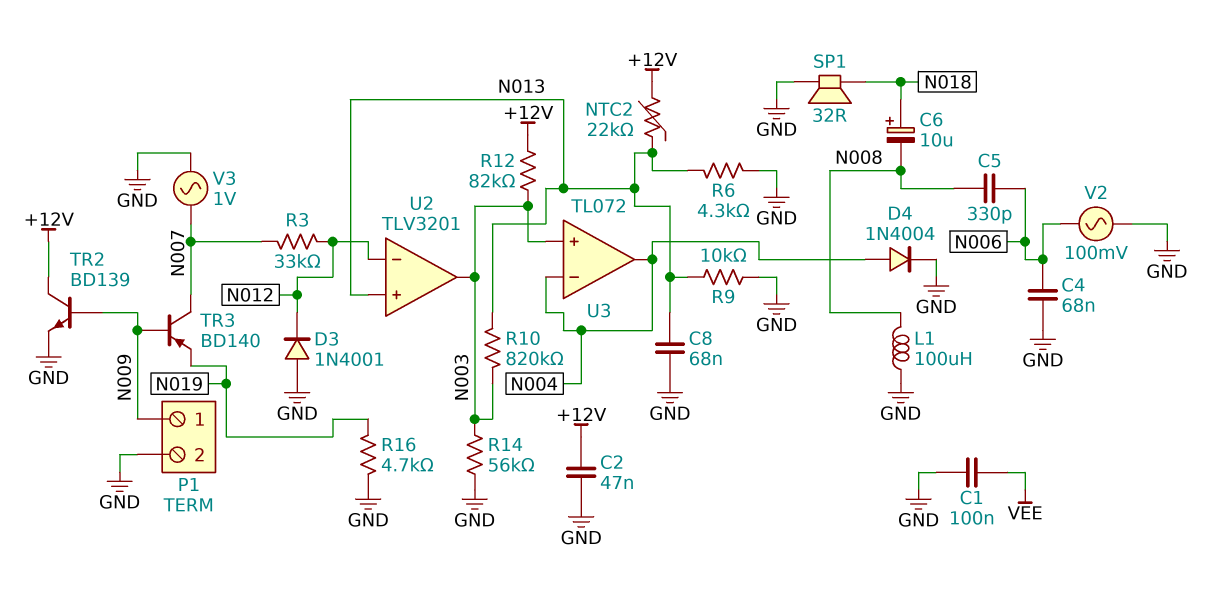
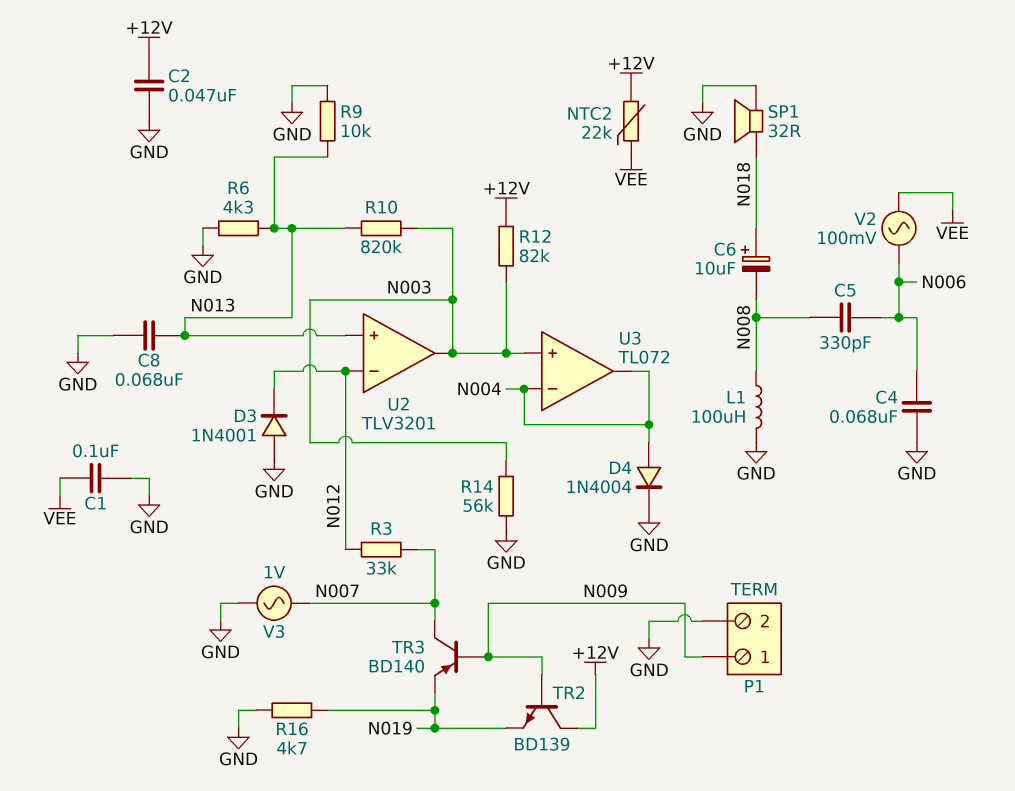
NTC2: 22k (+12V, N013) -> 22k (+12V, VEE)
TR2: NPN BD139 (B N009, C +12V, E GND) -> NPN BD139 (B N009, C +12V, E N019)
V2: AC 100mV (GND, N006) -> AC 100mV (N006, VEE)

